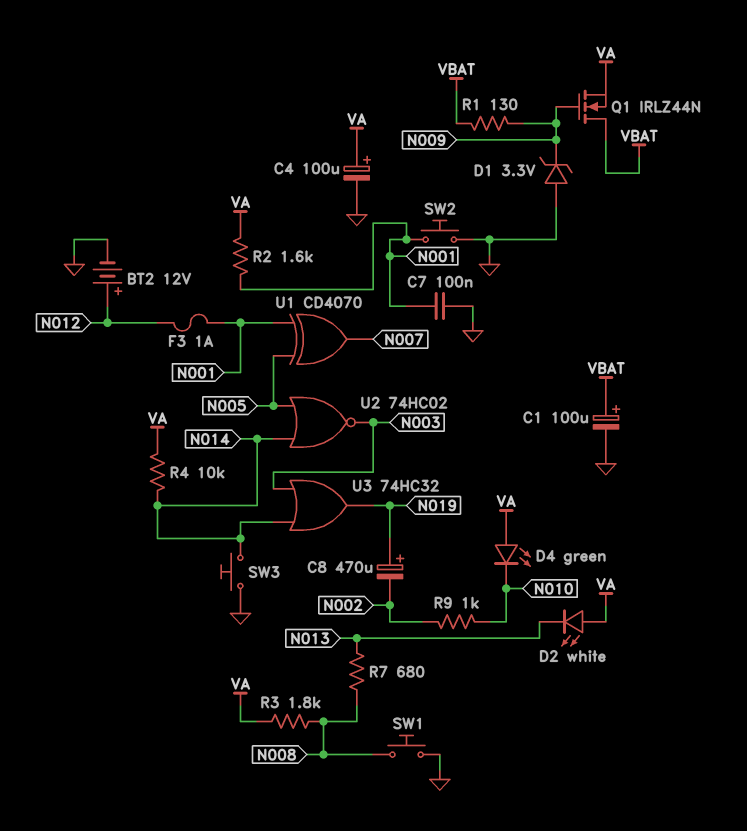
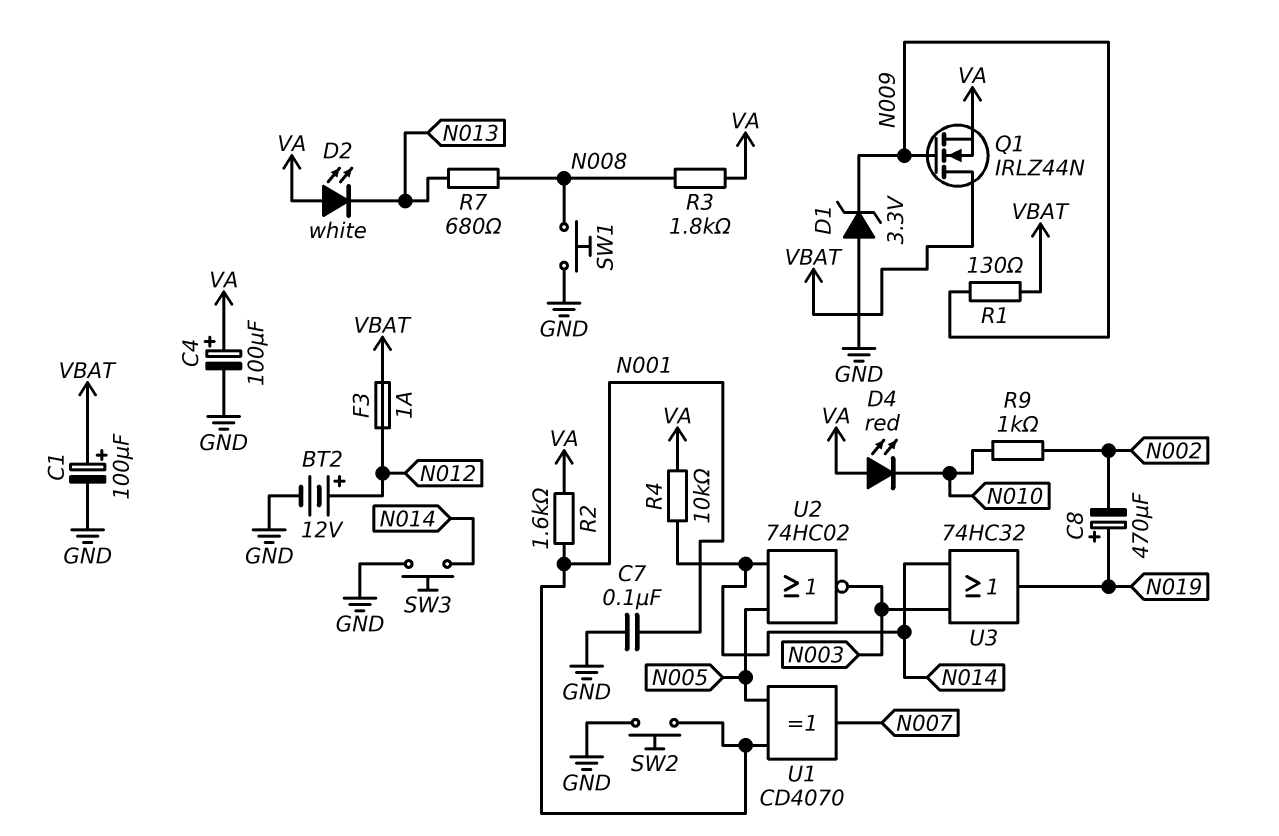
D4: LED green (A VA, K N010) -> LED red (A VA, K N010)
F3: 1A (N001, N012) -> 1A (N012, VBAT)

